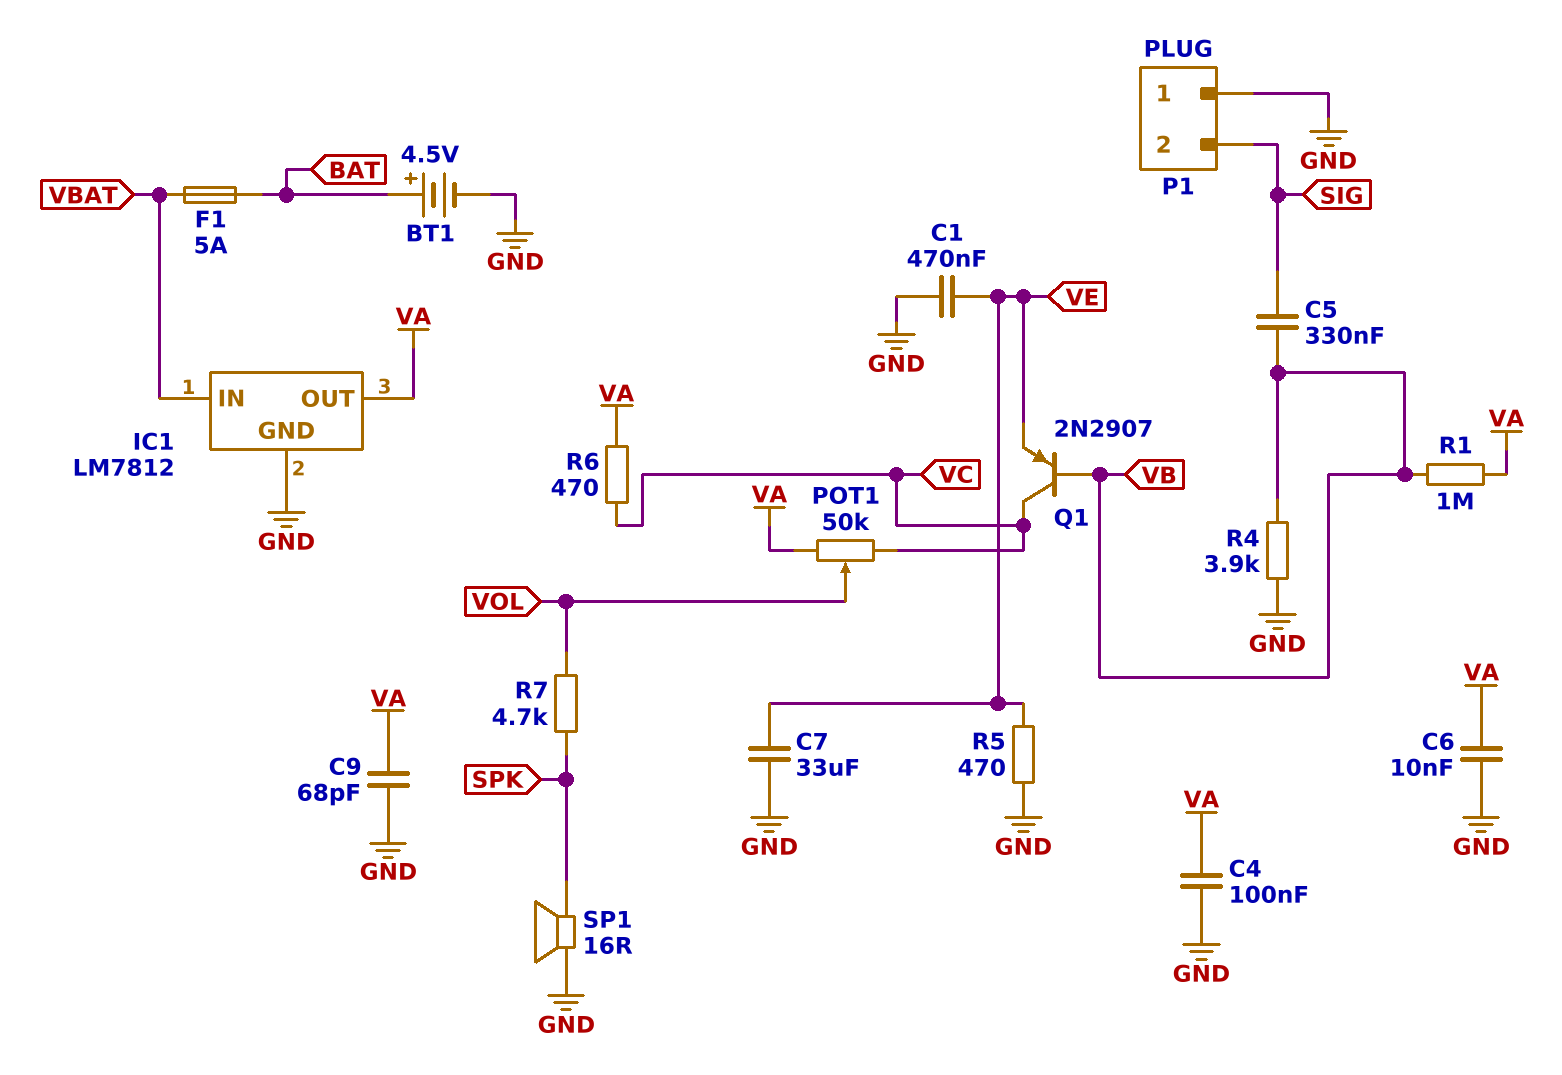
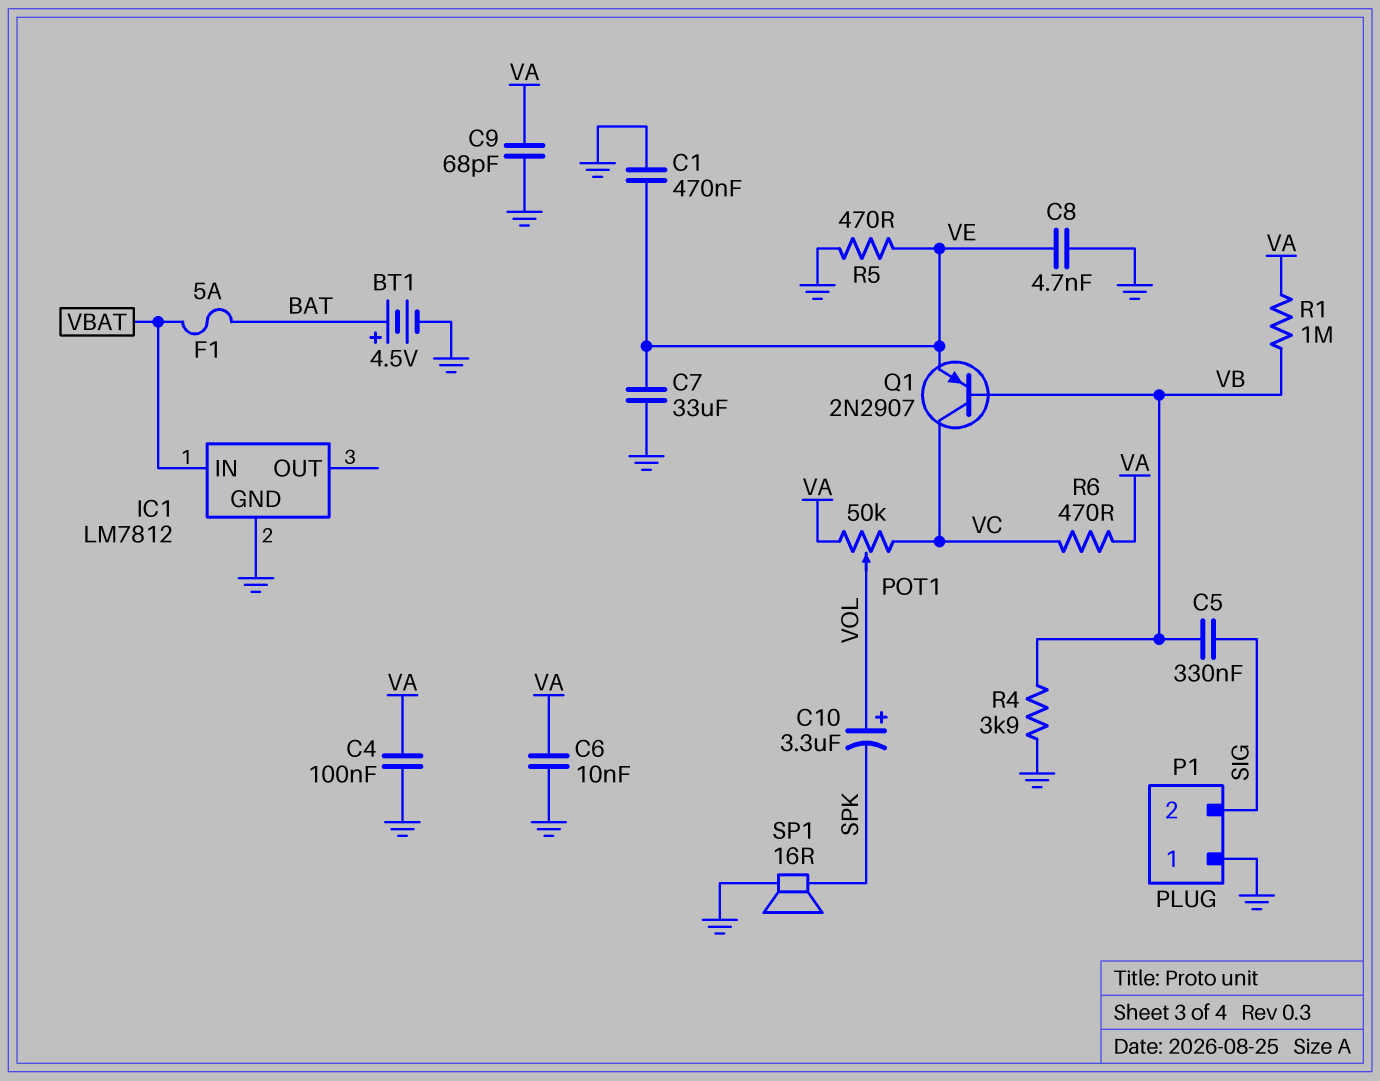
C8: none -> 4.7nF (GND, VE)
C10: none -> 3.3uF (plus VOL, minus SPK)
IC1 pin OUT: VA -> none
R7: 4.7k (SPK, VOL) -> none

